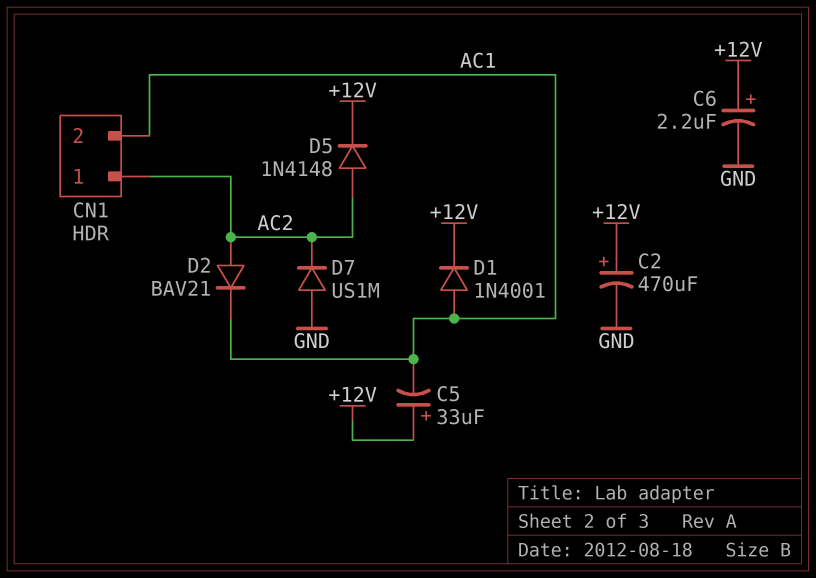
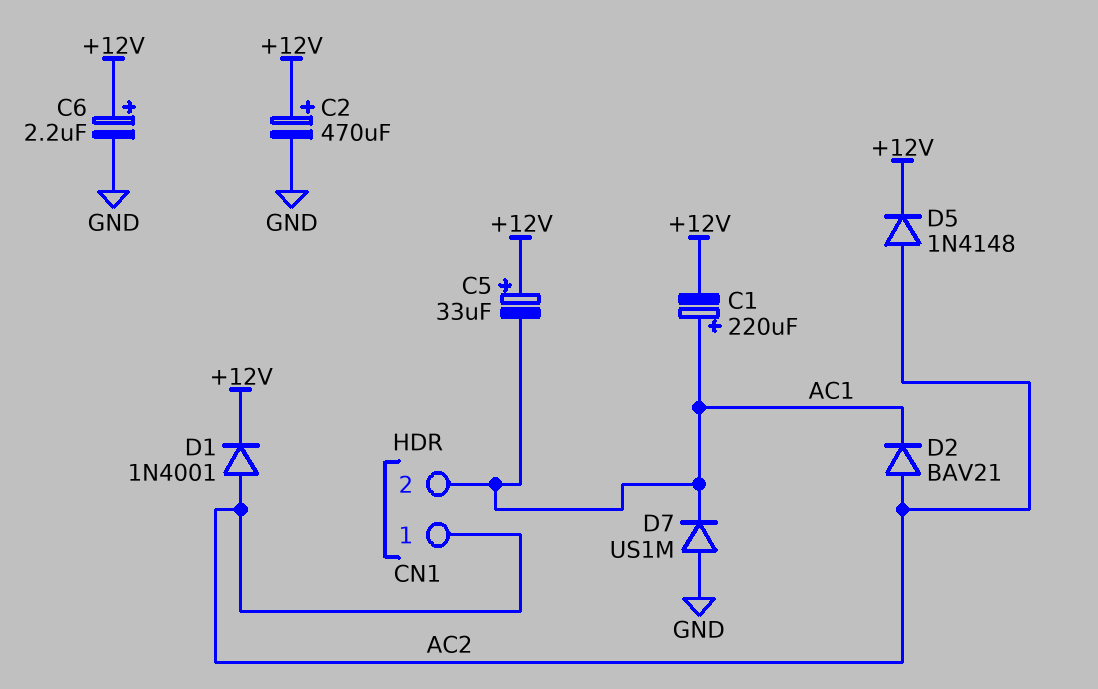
C1: none -> 220uF (plus AC1, minus +12V)
D1: diode 1N4001 (A AC1, K +12V) -> diode 1N4001 (A AC2, K +12V)
D7: diode US1M (A GND, K AC2) -> diode US1M (A GND, K AC1)

